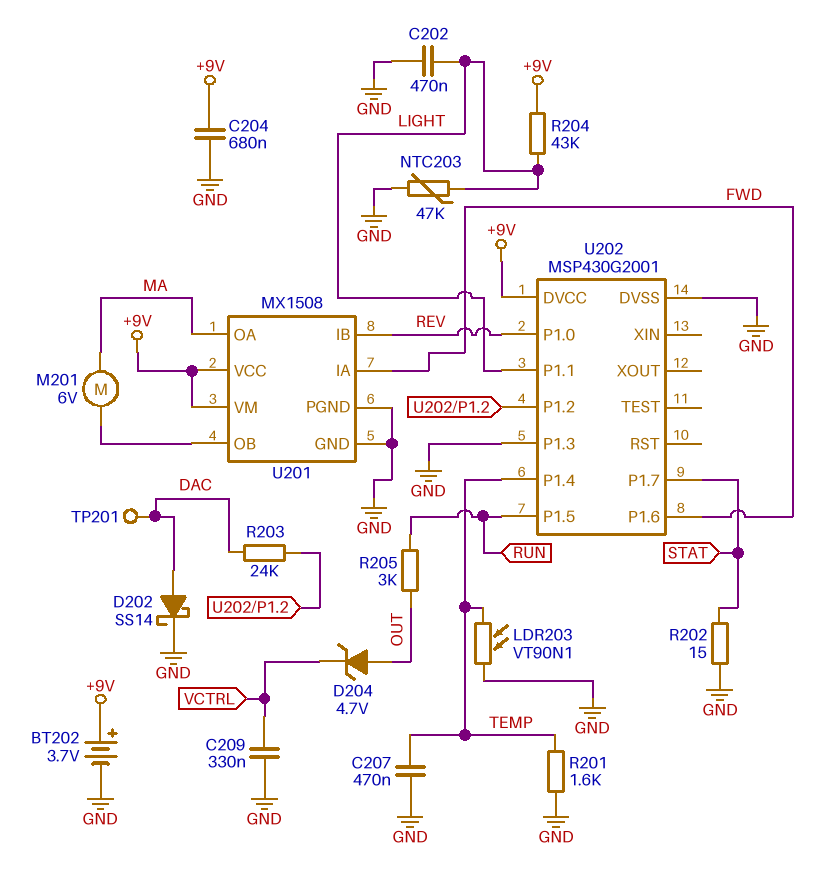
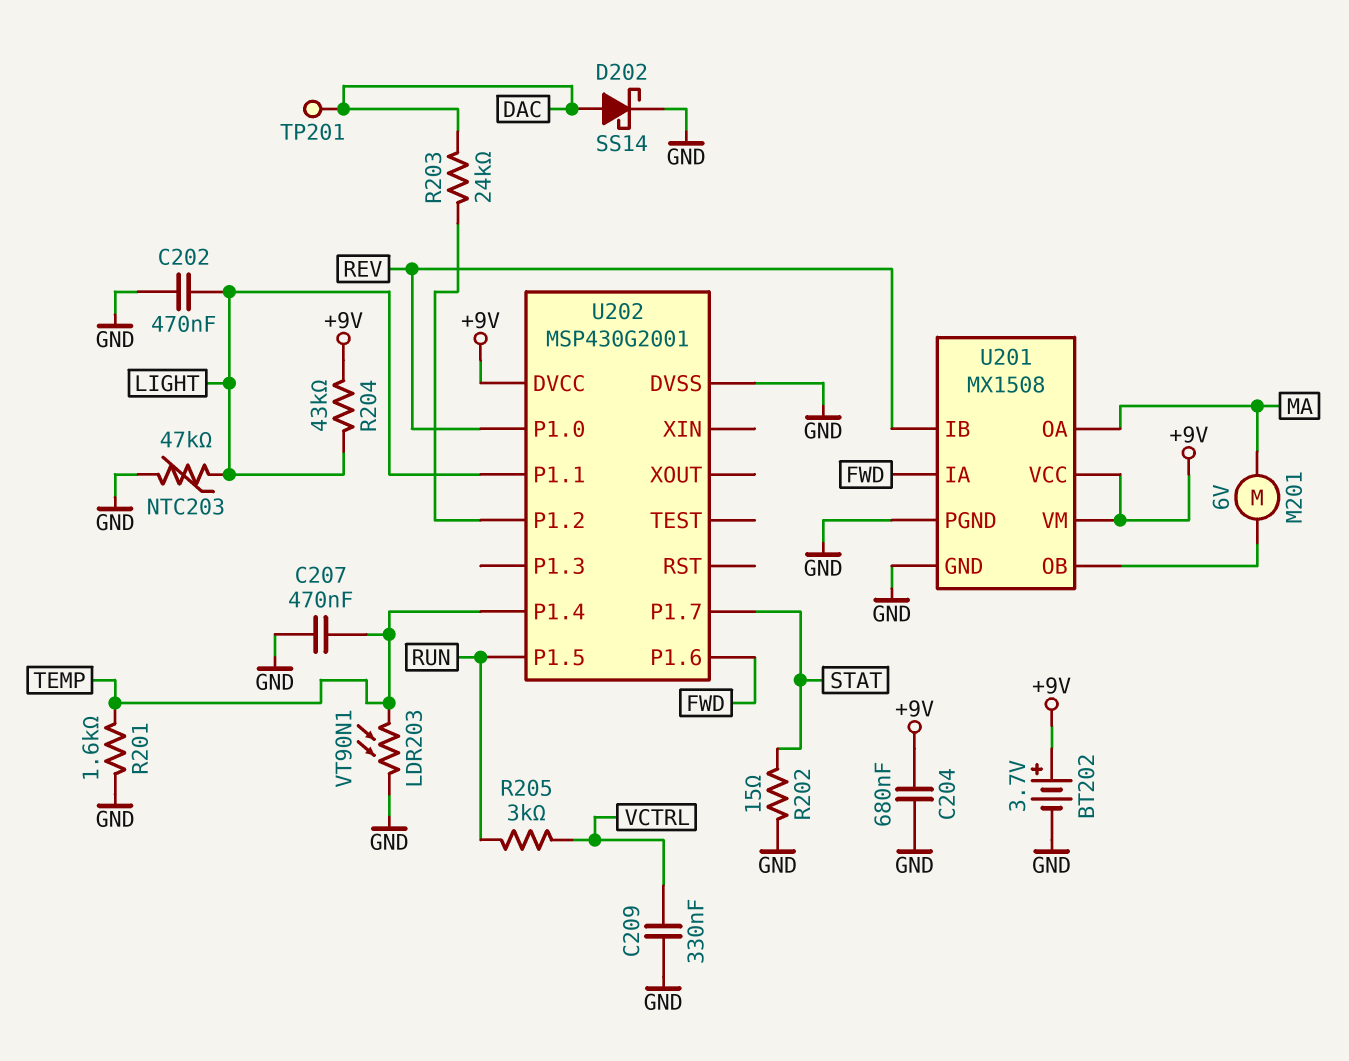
D204: zener 4.7V (A OUT, K VCTRL) -> none
R205: 3k (OUT, RUN) -> 3k (RUN, VCTRL)
U202 pin P1.3: GND -> none

